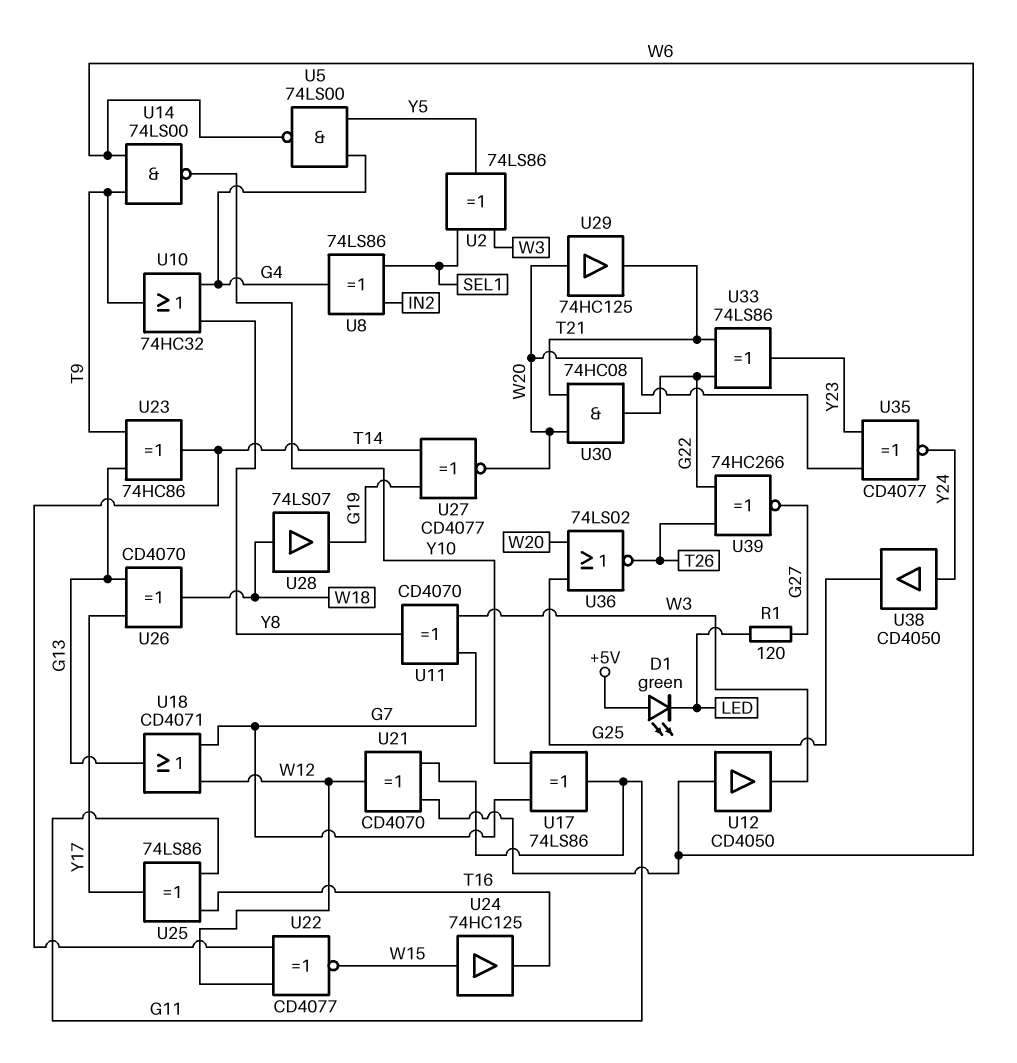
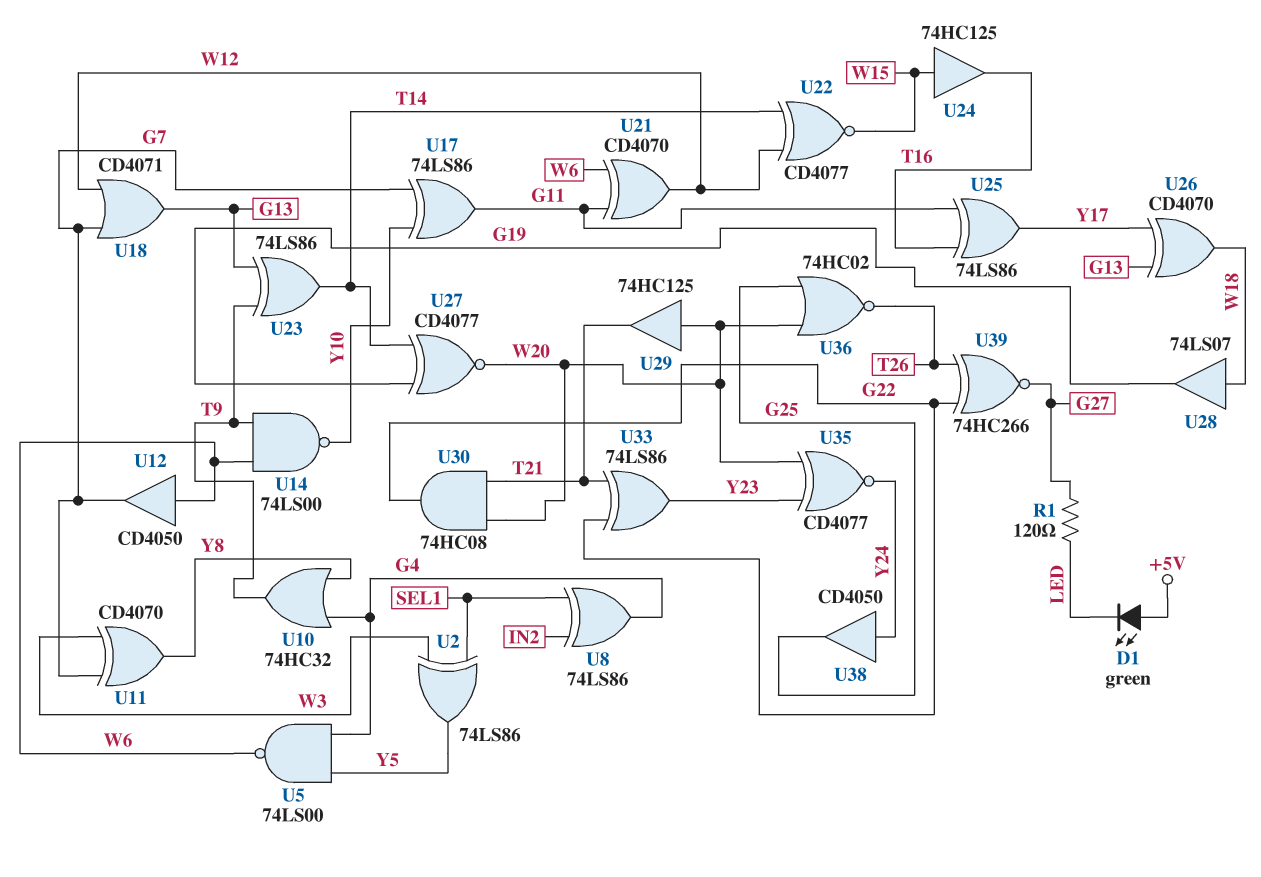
U12: buffer CD4050 (in W6, out W3) -> buffer CD4050 (in W6, out G7)
U23: XOR 74HC86 (in G13, in T9, out T14) -> XOR 74LS86 (in G13, in T9, out T14)
U36: NOR 74LS02 (in G25, in W20, out T26) -> NOR 74HC02 (in G25, in W20, out T26)

